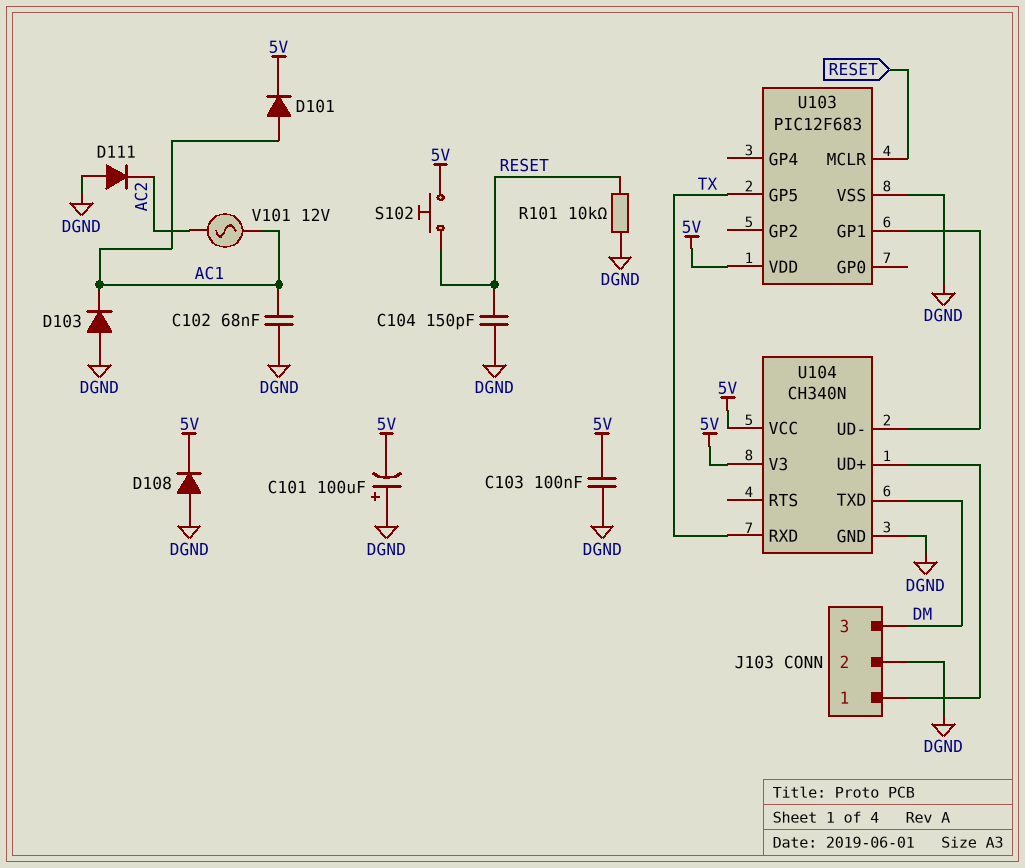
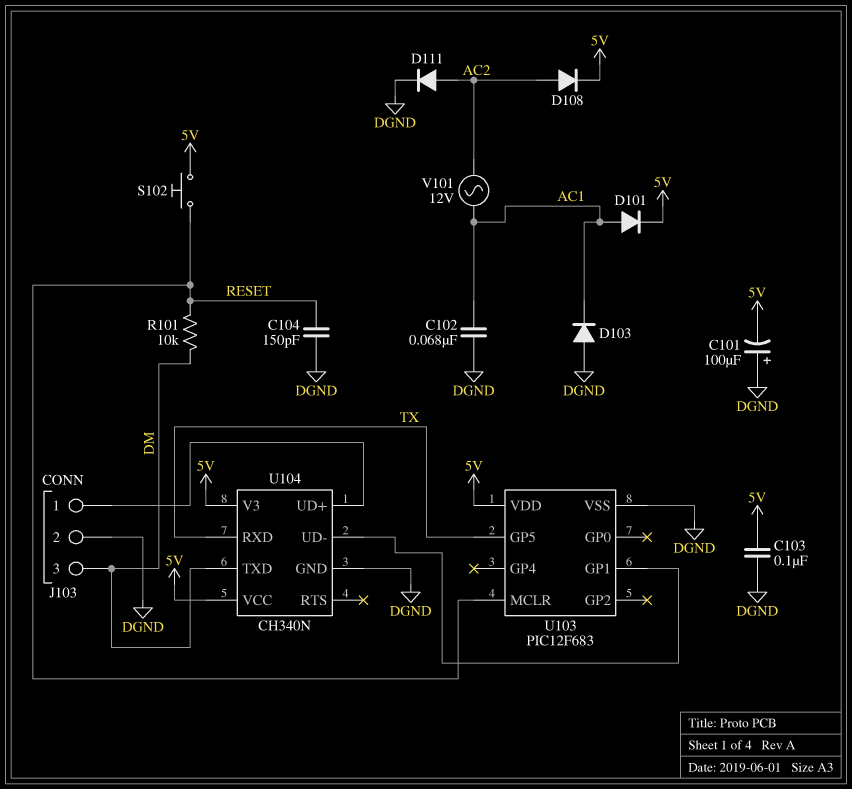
D108: diode (A DGND, K 5V) -> diode (A AC2, K 5V)
D111: diode (A DGND, K AC2) -> diode (A AC2, K DGND)
R101: 10k (DGND, RESET) -> 10k (DM, RESET)

